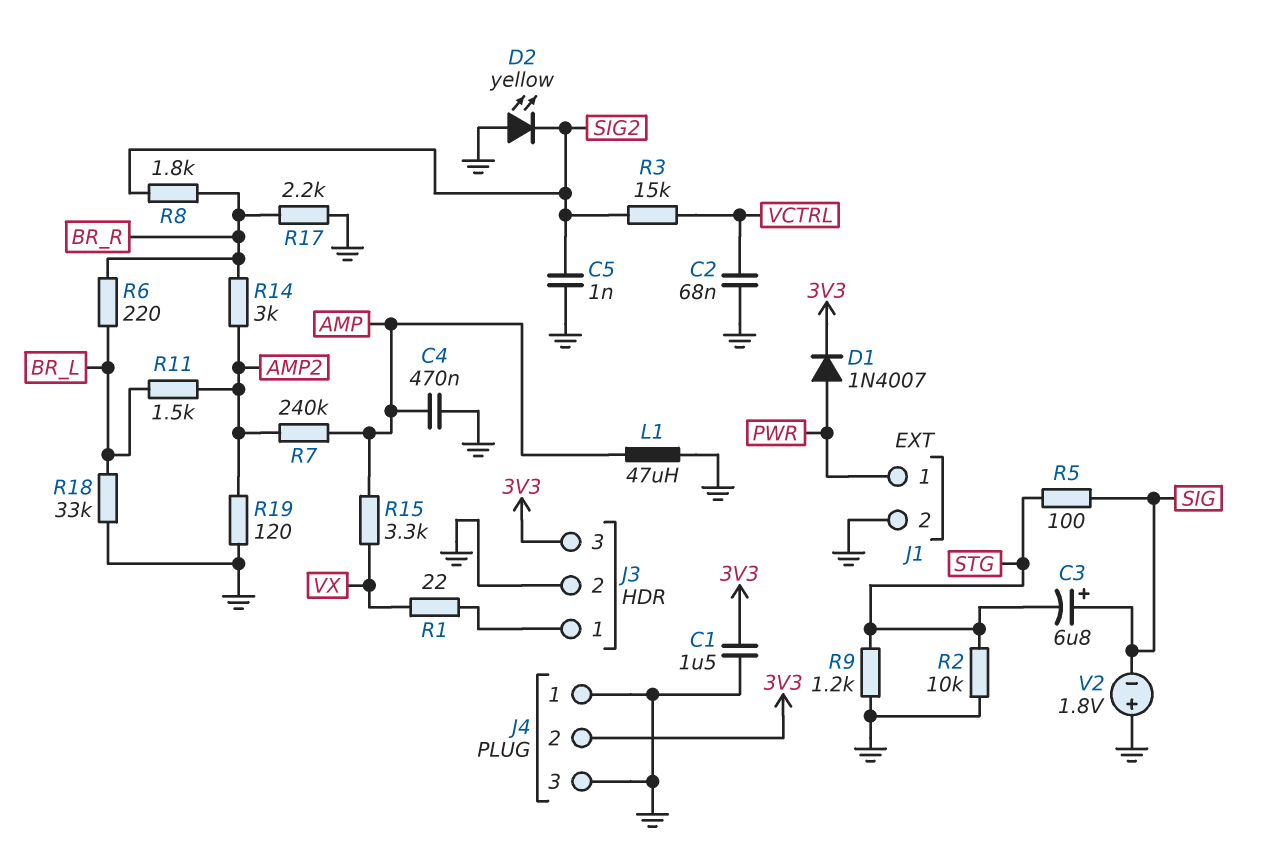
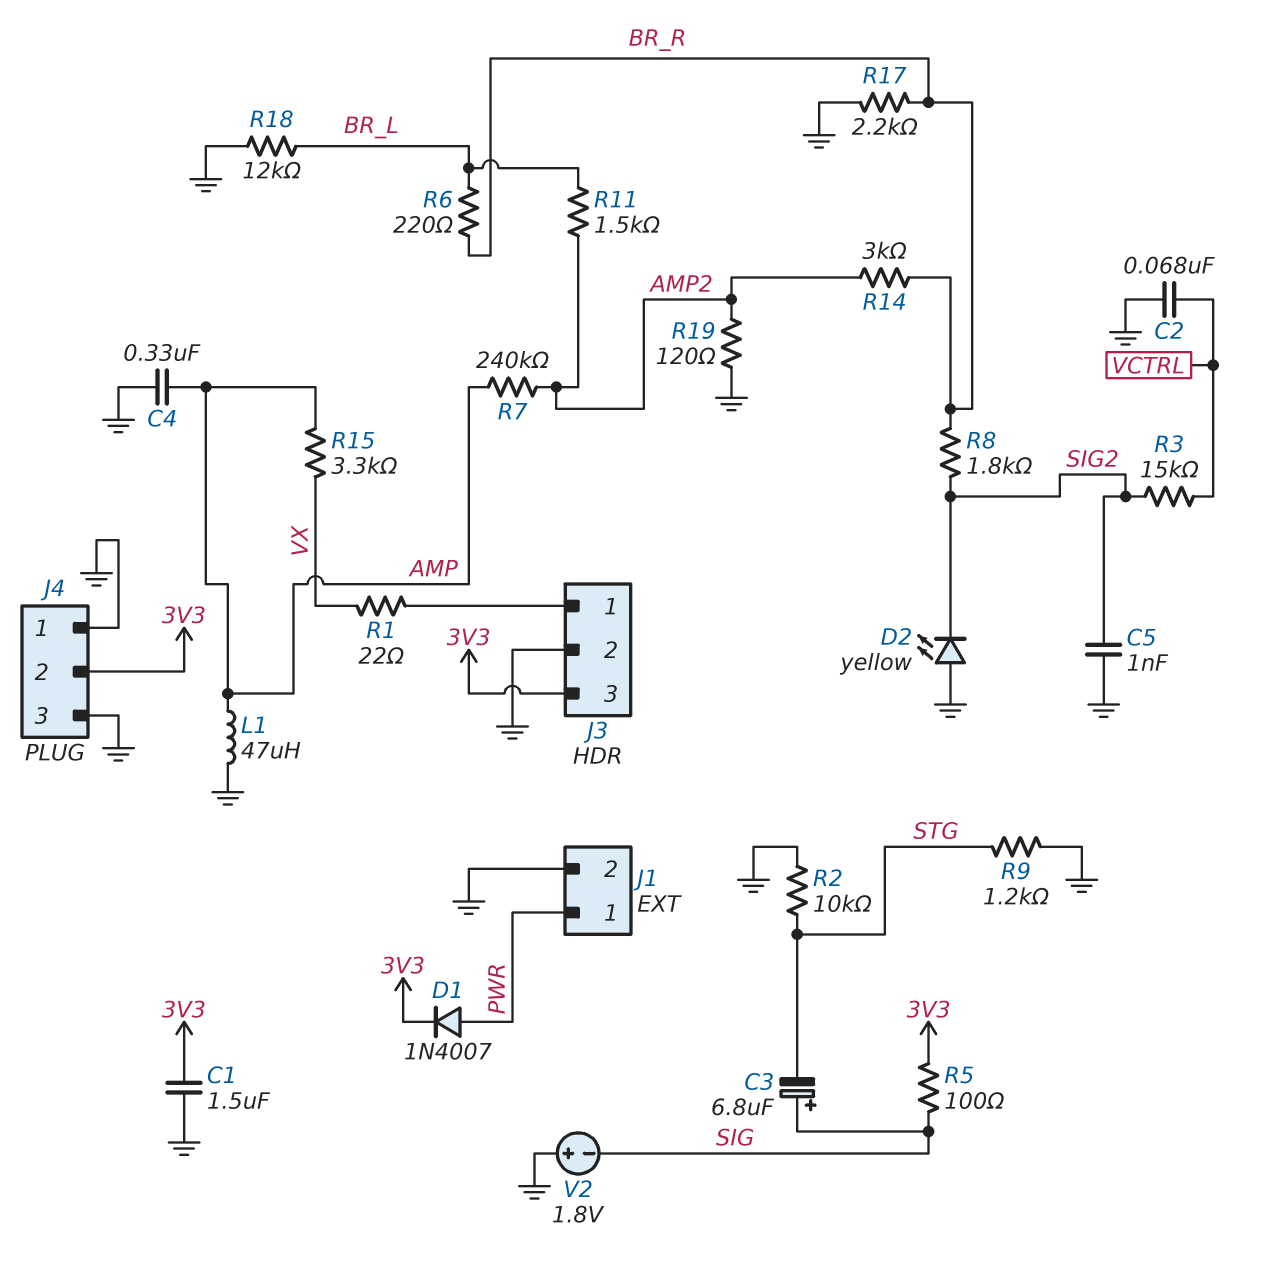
C4: 470nF (AMP, GND) -> 330nF (AMP, GND)
R5: 100 (SIG, STG) -> 100 (3V3, SIG)
R18: 33k (BR_L, GND) -> 12k (BR_L, GND)

